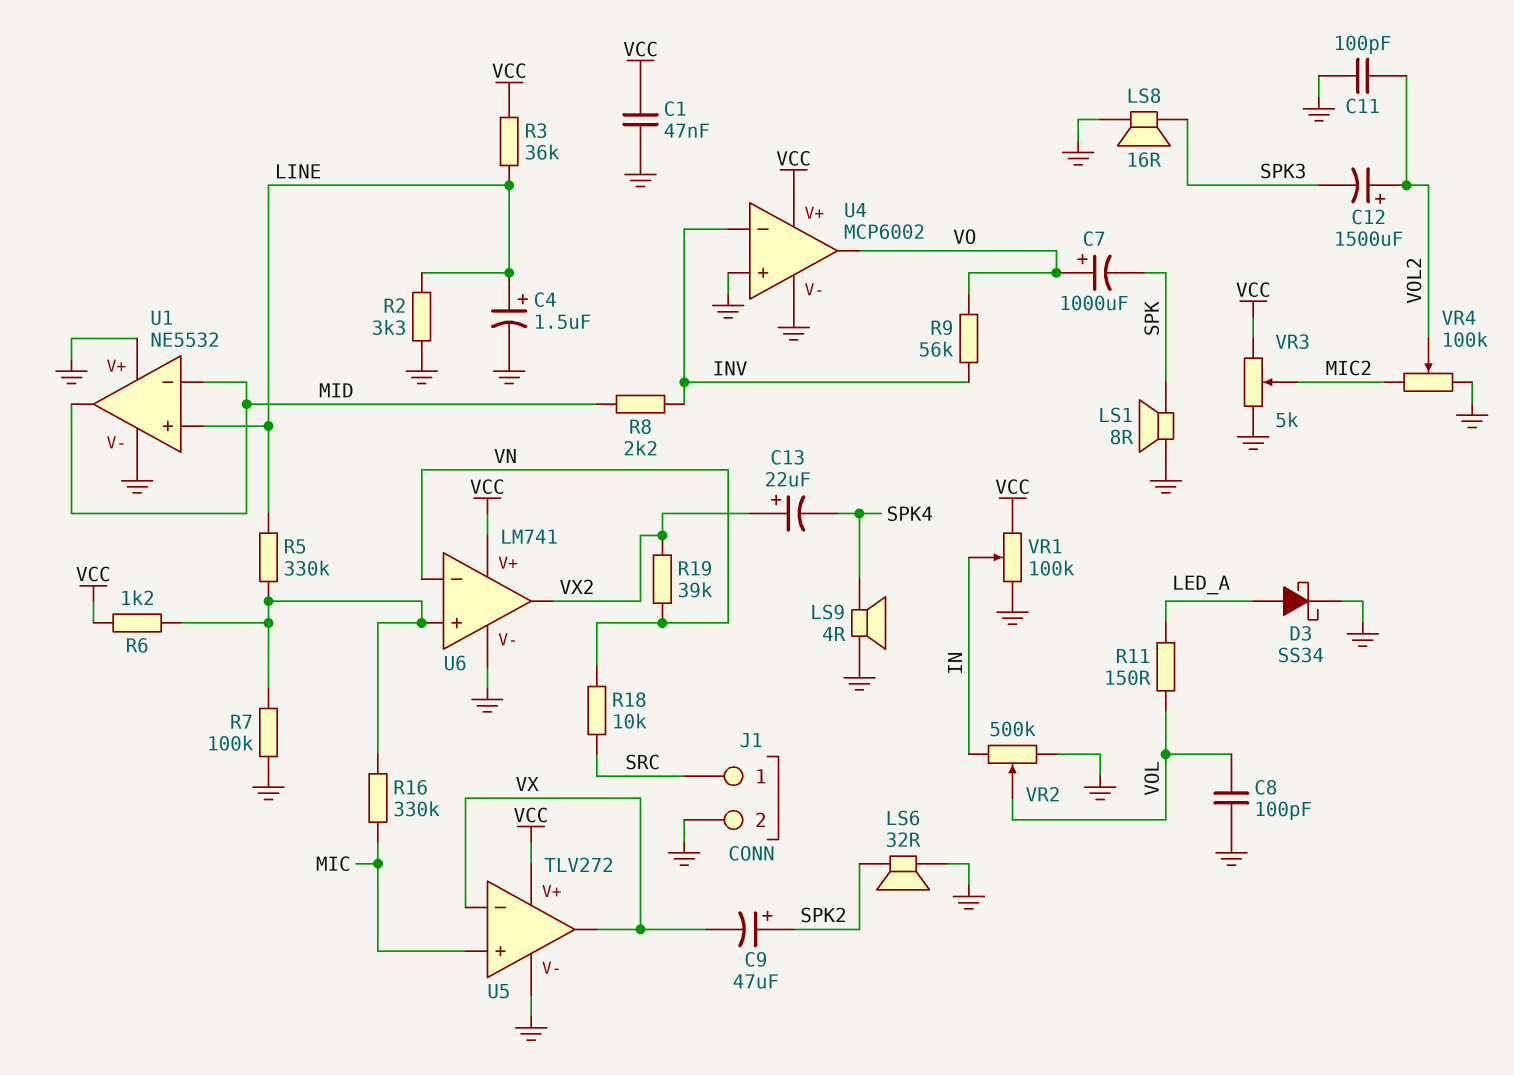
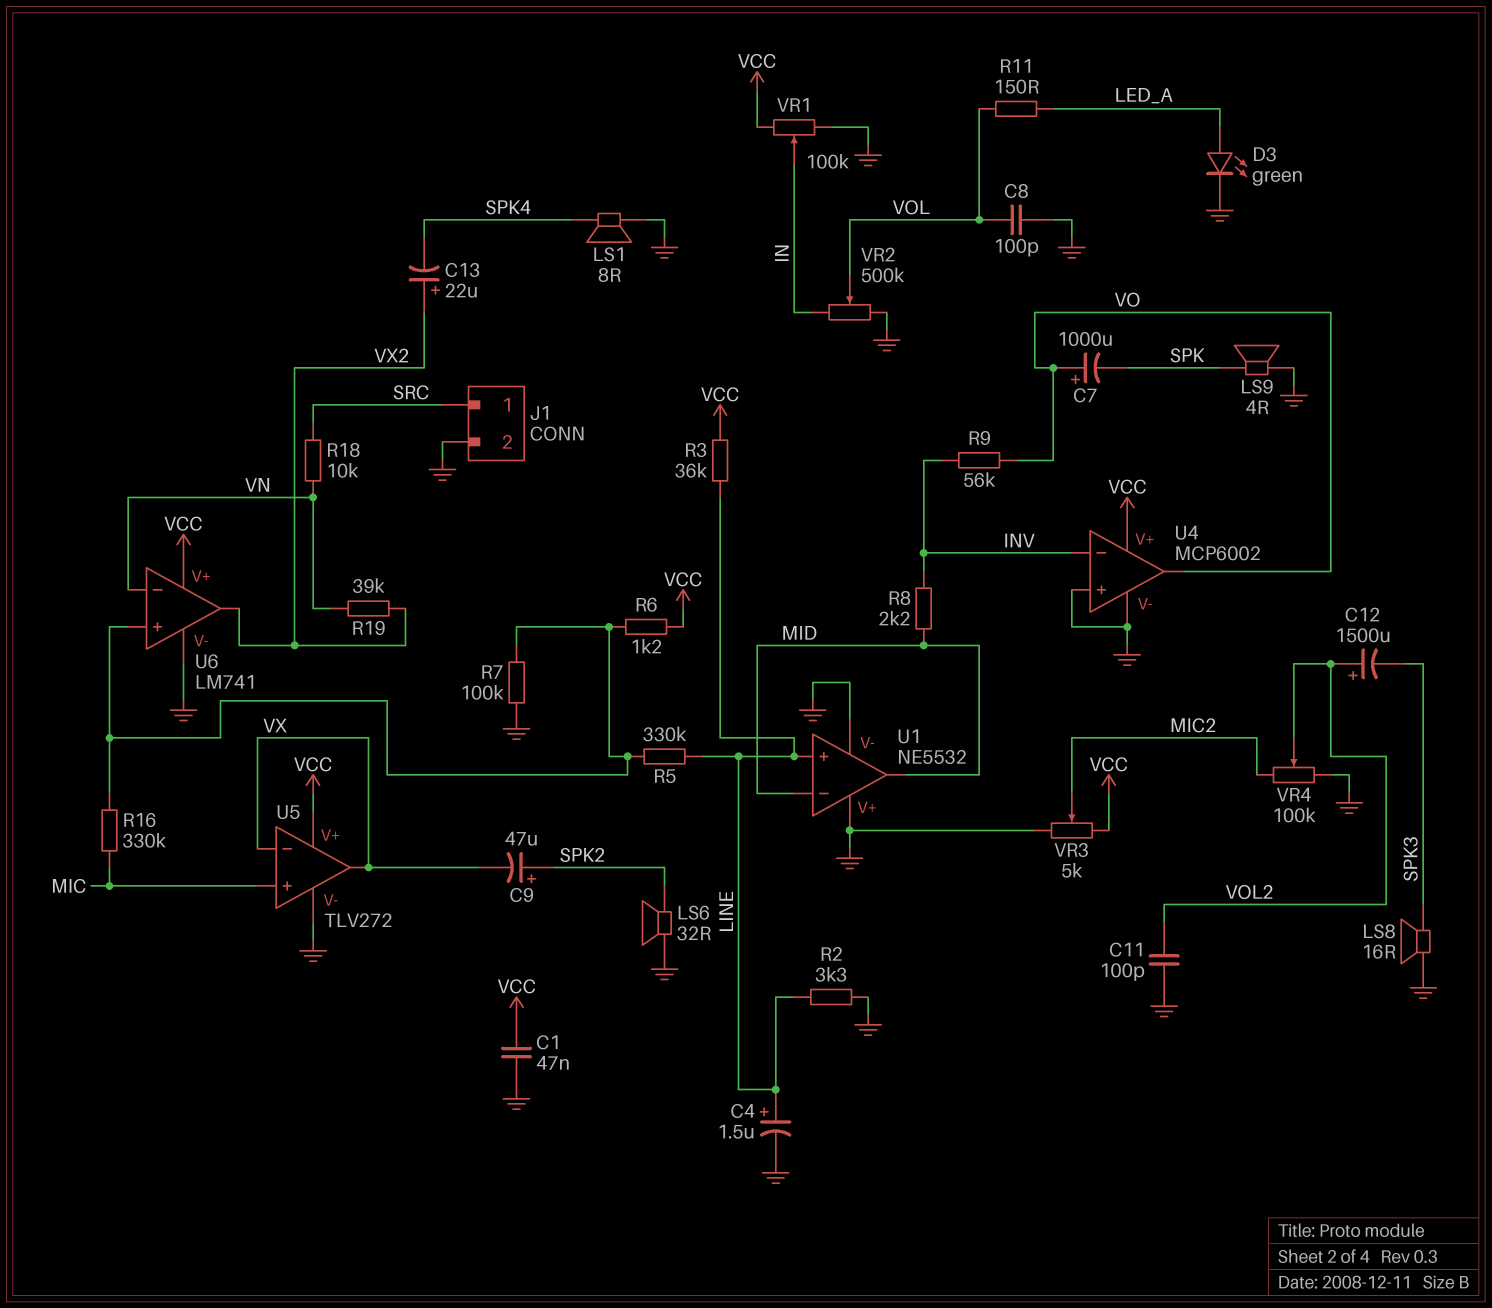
D3: schottky SS34 (A LED_A, K GND) -> LED green (A LED_A, K GND)
LS1: speaker 8R (GND, SPK) -> speaker 8R (GND, SPK4)
LS9: speaker 4R (GND, SPK4) -> speaker 4R (GND, SPK)

